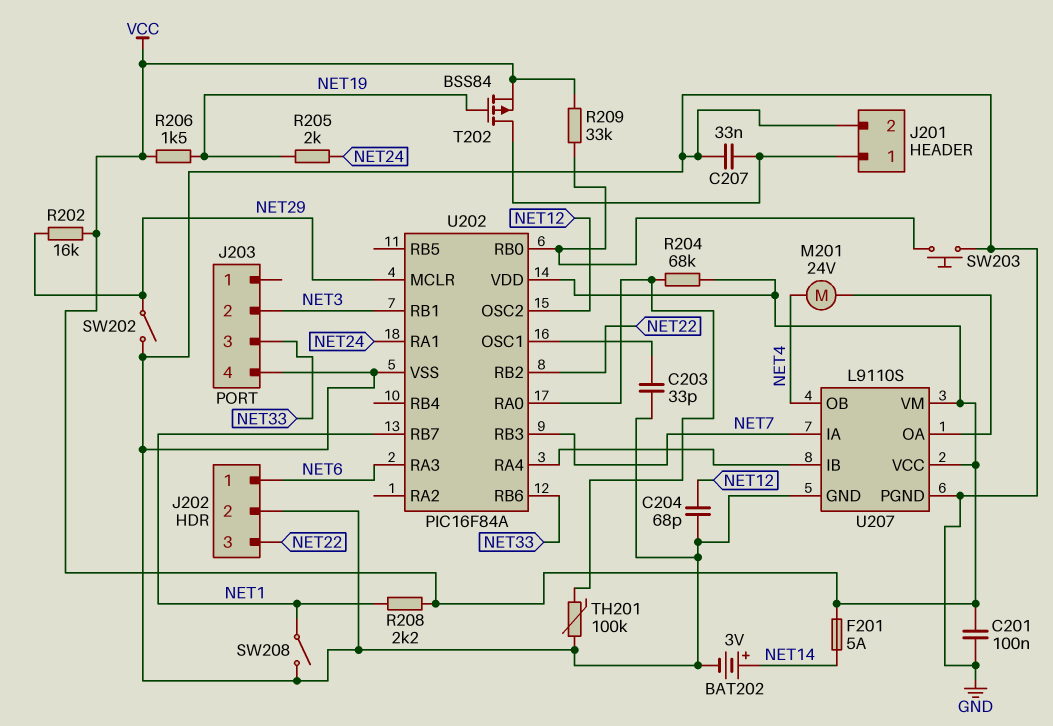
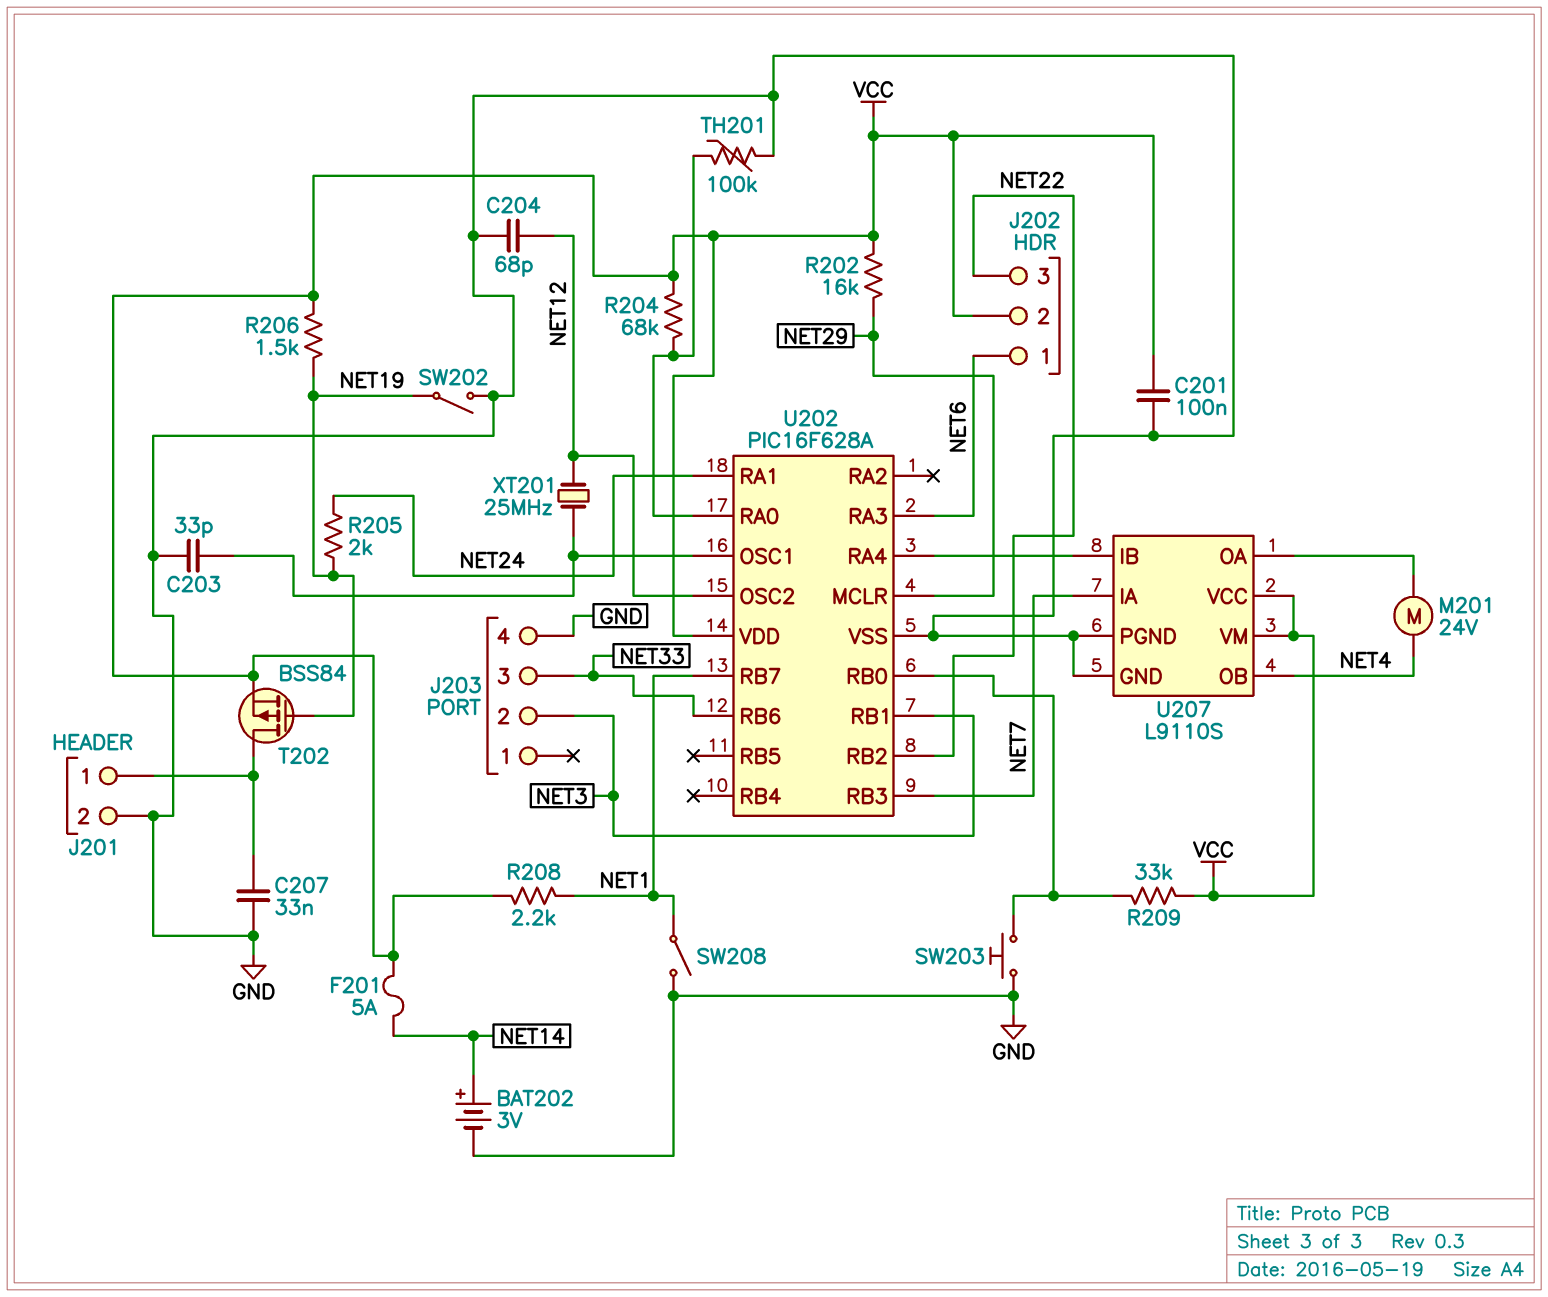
J202 pin 2: GND -> VCC
SW202: switch (GND, NET29) -> switch (GND, NET19)
U202: PIC16F84A -> PIC16F628A
XT201: none -> 25MHz (NET12, U202/OSC1)

